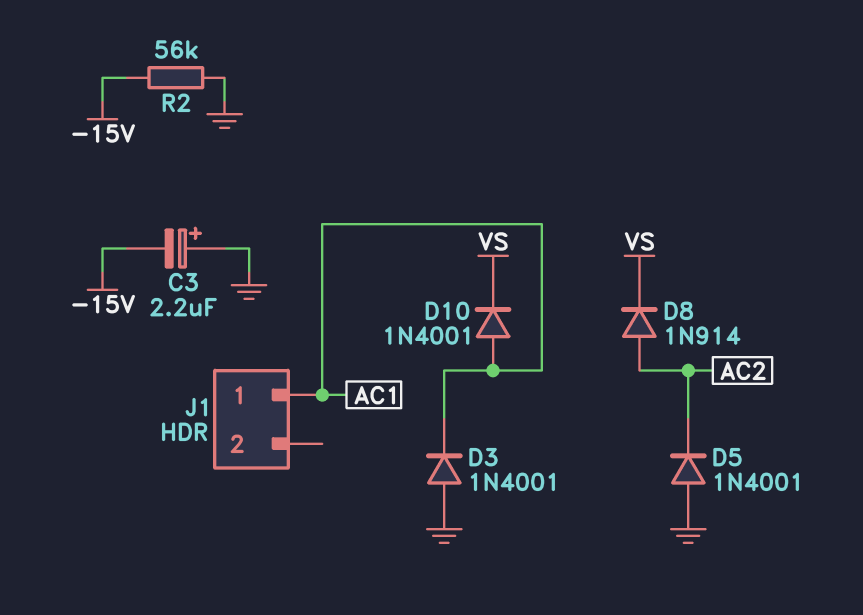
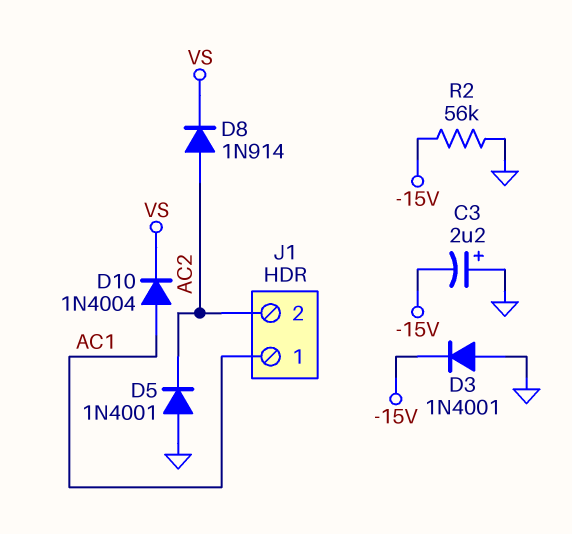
D3: diode 1N4001 (A GND, K AC1) -> diode 1N4001 (A GND, K -15V)
D10: diode 1N4001 (A AC1, K VS) -> diode 1N4004 (A AC1, K VS)
J1 pin 2: none -> AC2

